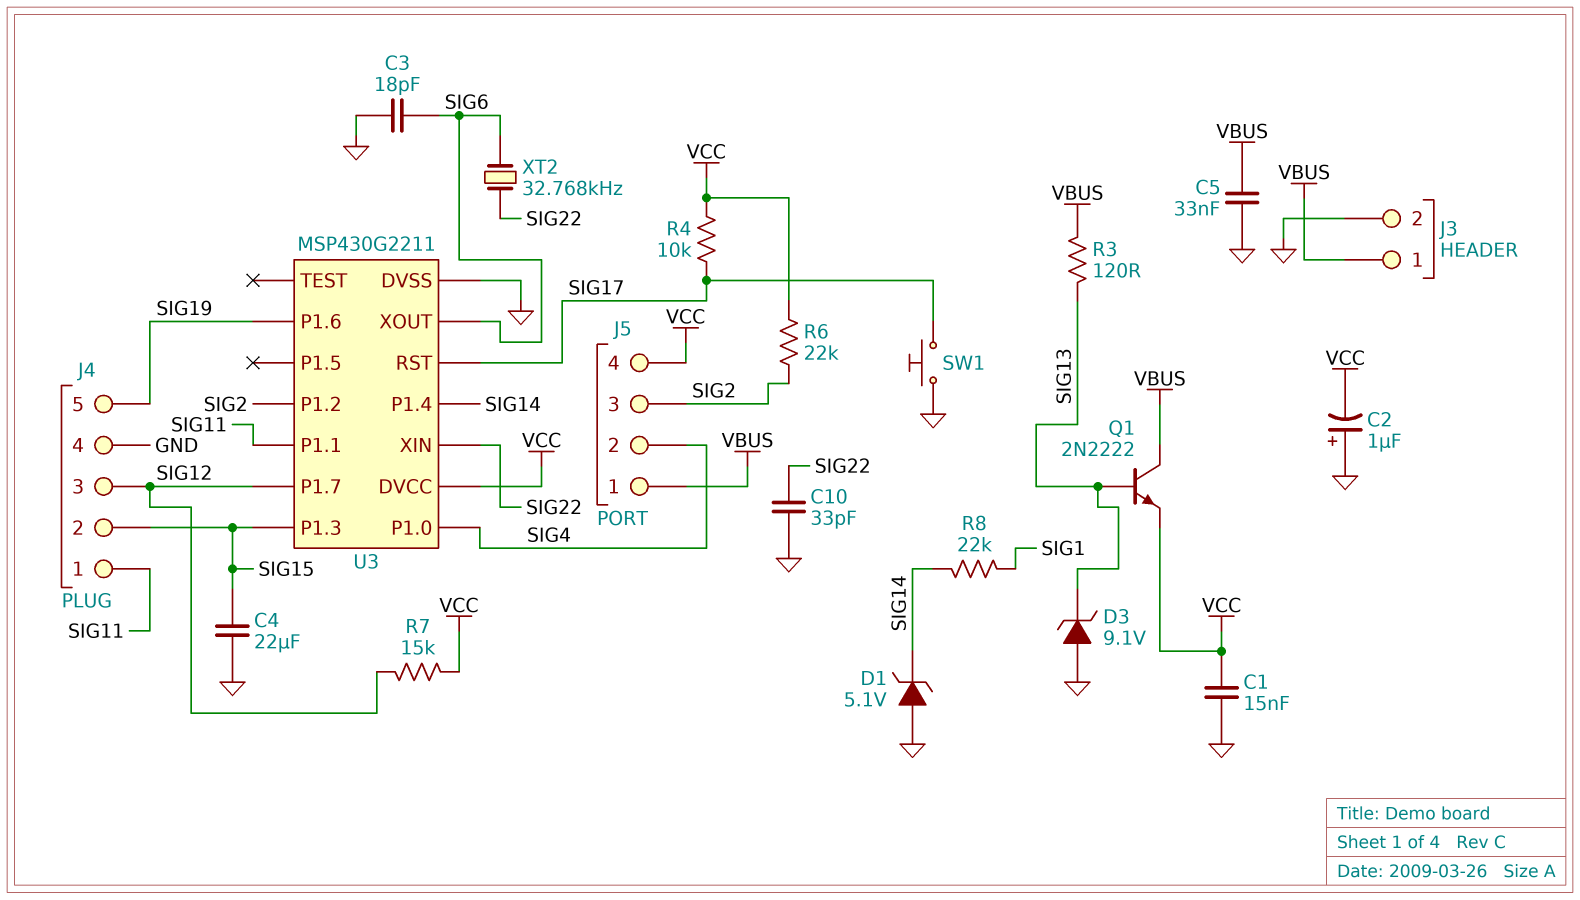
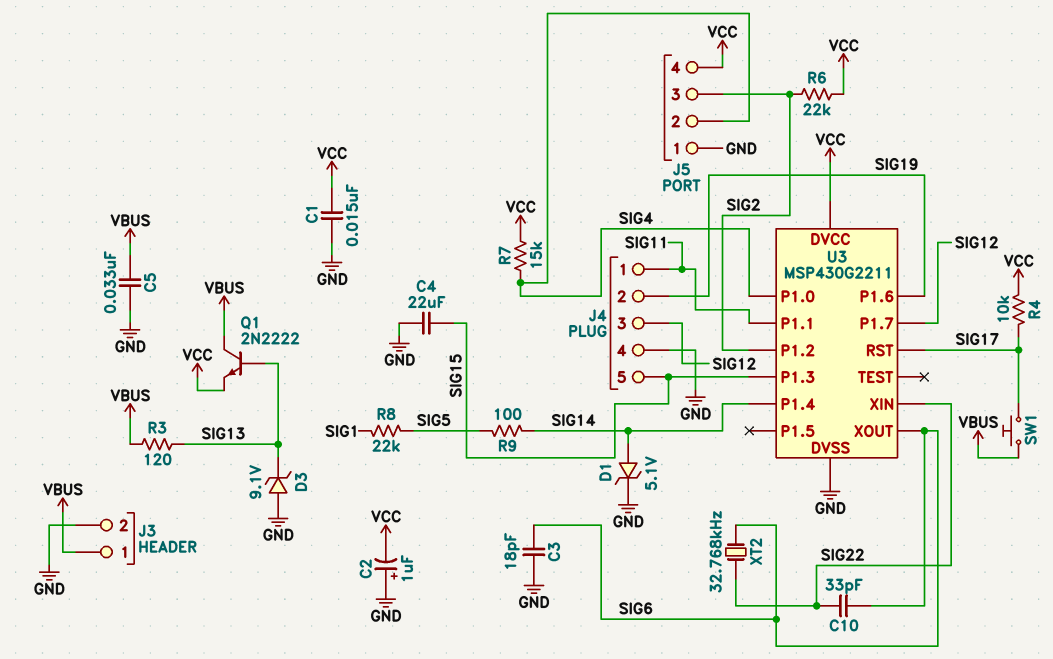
C10: 33pF (GND, SIG22) -> 33pF (SIG6, SIG22)
D1: zener 5.1V (A GND, K SIG14) -> zener 5.1V (A SIG14, K GND)
J4 pin 2: SIG15 -> SIG19
J4 pin 5: SIG19 -> SIG15
J5 pin 1: VBUS -> GND
R7: 15k (SIG12, VCC) -> 15k (SIG4, VCC)
R8: 22k (SIG1, SIG14) -> 22k (SIG1, SIG5)
R9: none -> 100 (SIG5, SIG14)
SW1: button (GND, SIG17) -> button (SIG17, VBUS)

